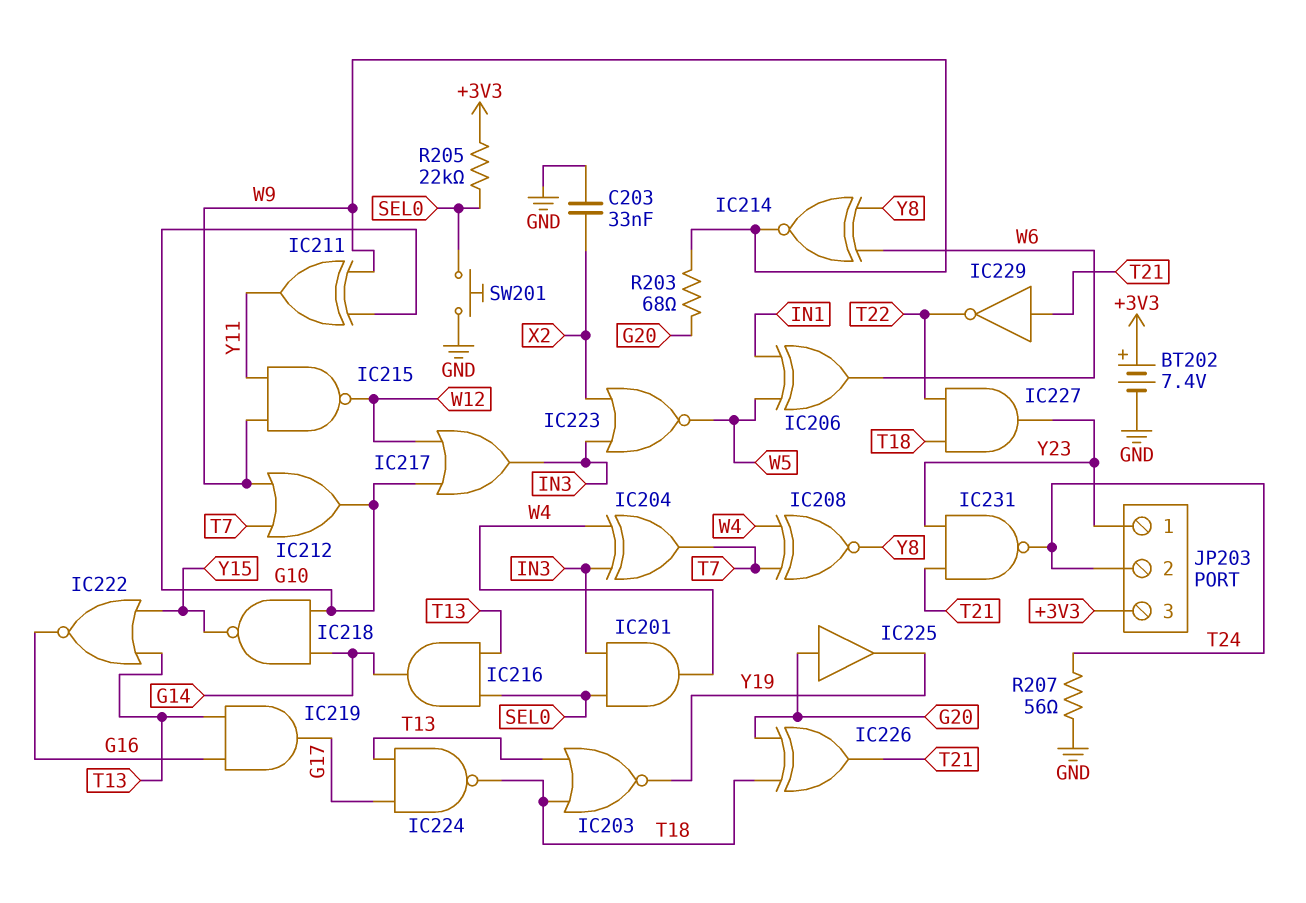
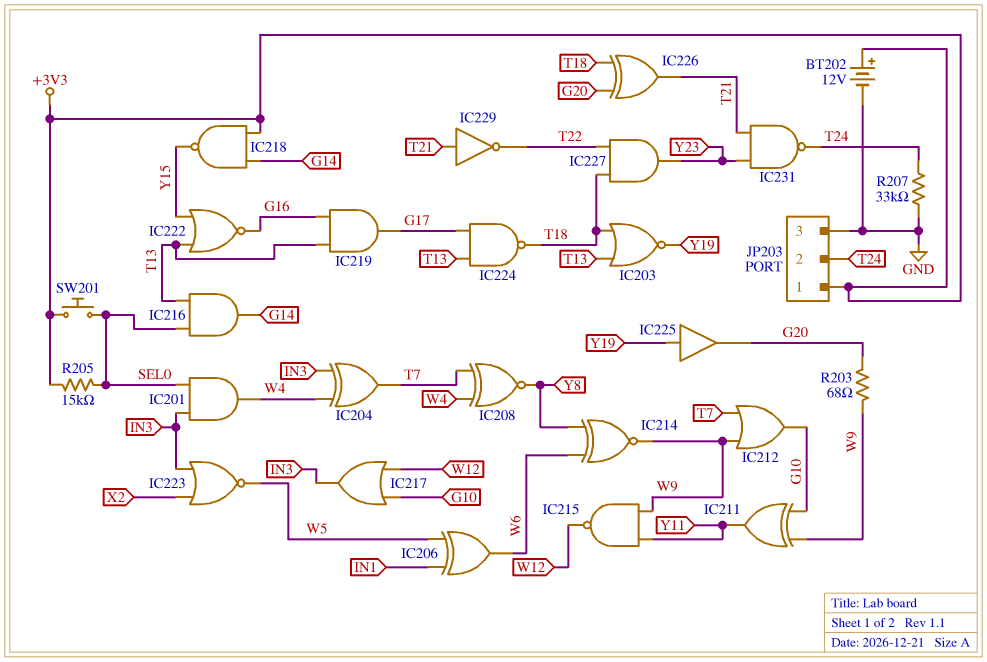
BT202: 7.4V (plus +3V3, minus GND) -> 12V (plus +3V3, minus GND)
C203: 33nF (GND, X2) -> none
IC218: NAND (in G10, in G14, out Y15) -> NAND (in +3V3, in G14, out Y15)
IC225: buffer (in G20, out Y19) -> buffer (in Y19, out G20)
JP203 pin 1: Y23 -> +3V3
JP203 pin 3: +3V3 -> GND
R205: 22k (+3V3, SEL0) -> 15k (+3V3, SEL0)
R207: 56 (GND, T24) -> 33k (GND, T24)
SW201: button (GND, SEL0) -> button (+3V3, SEL0)

